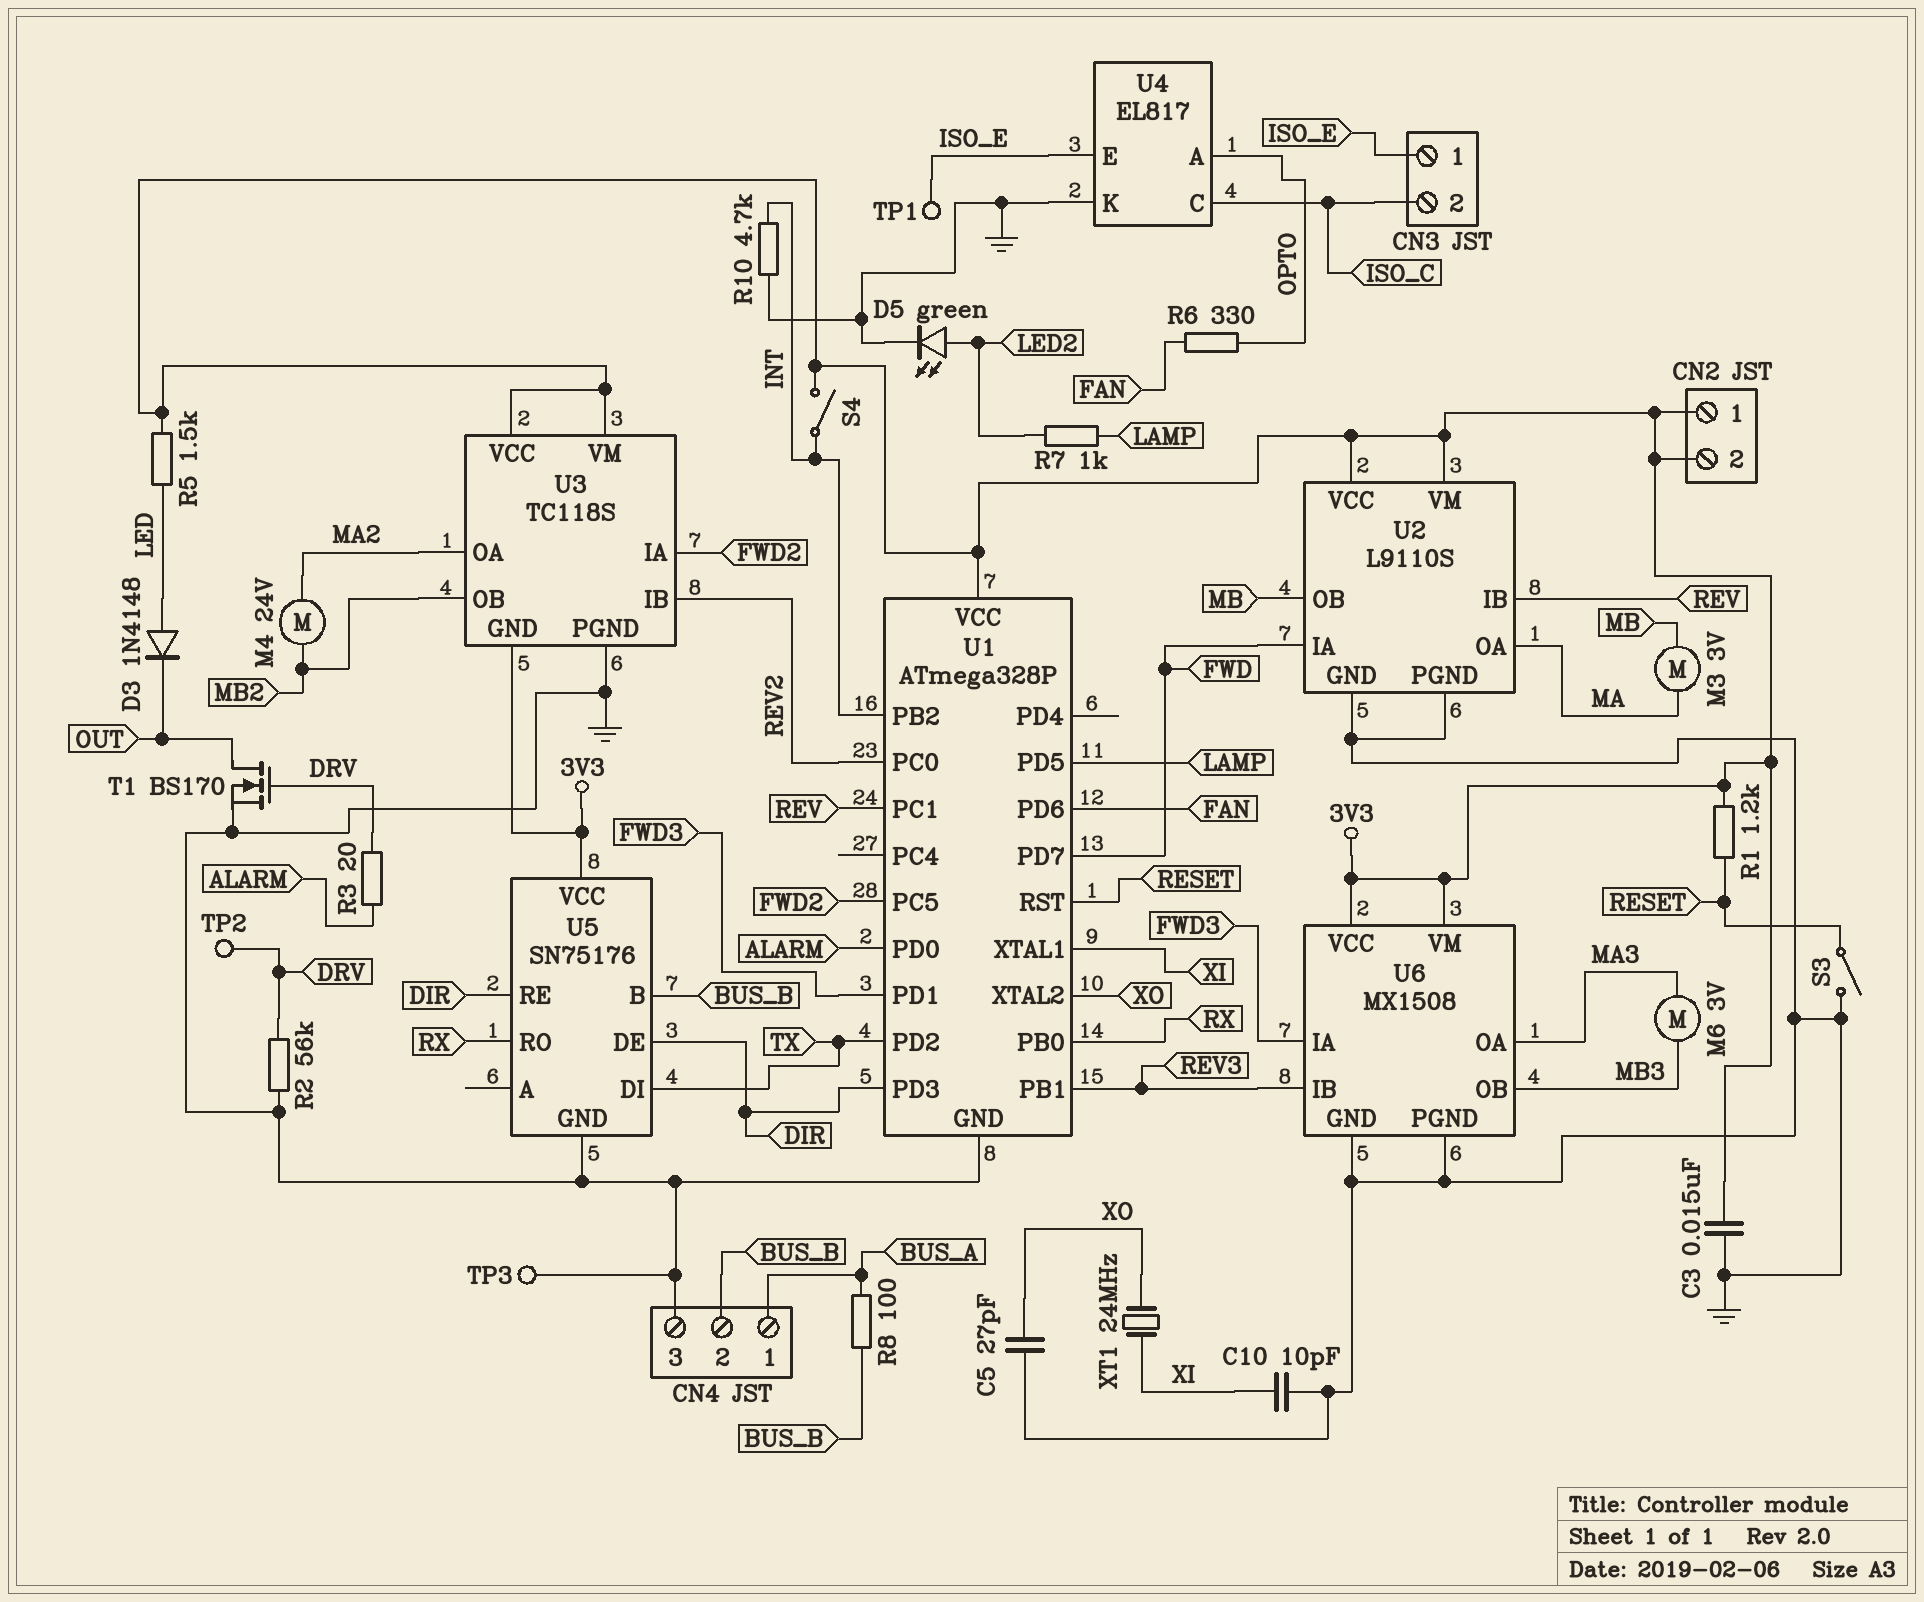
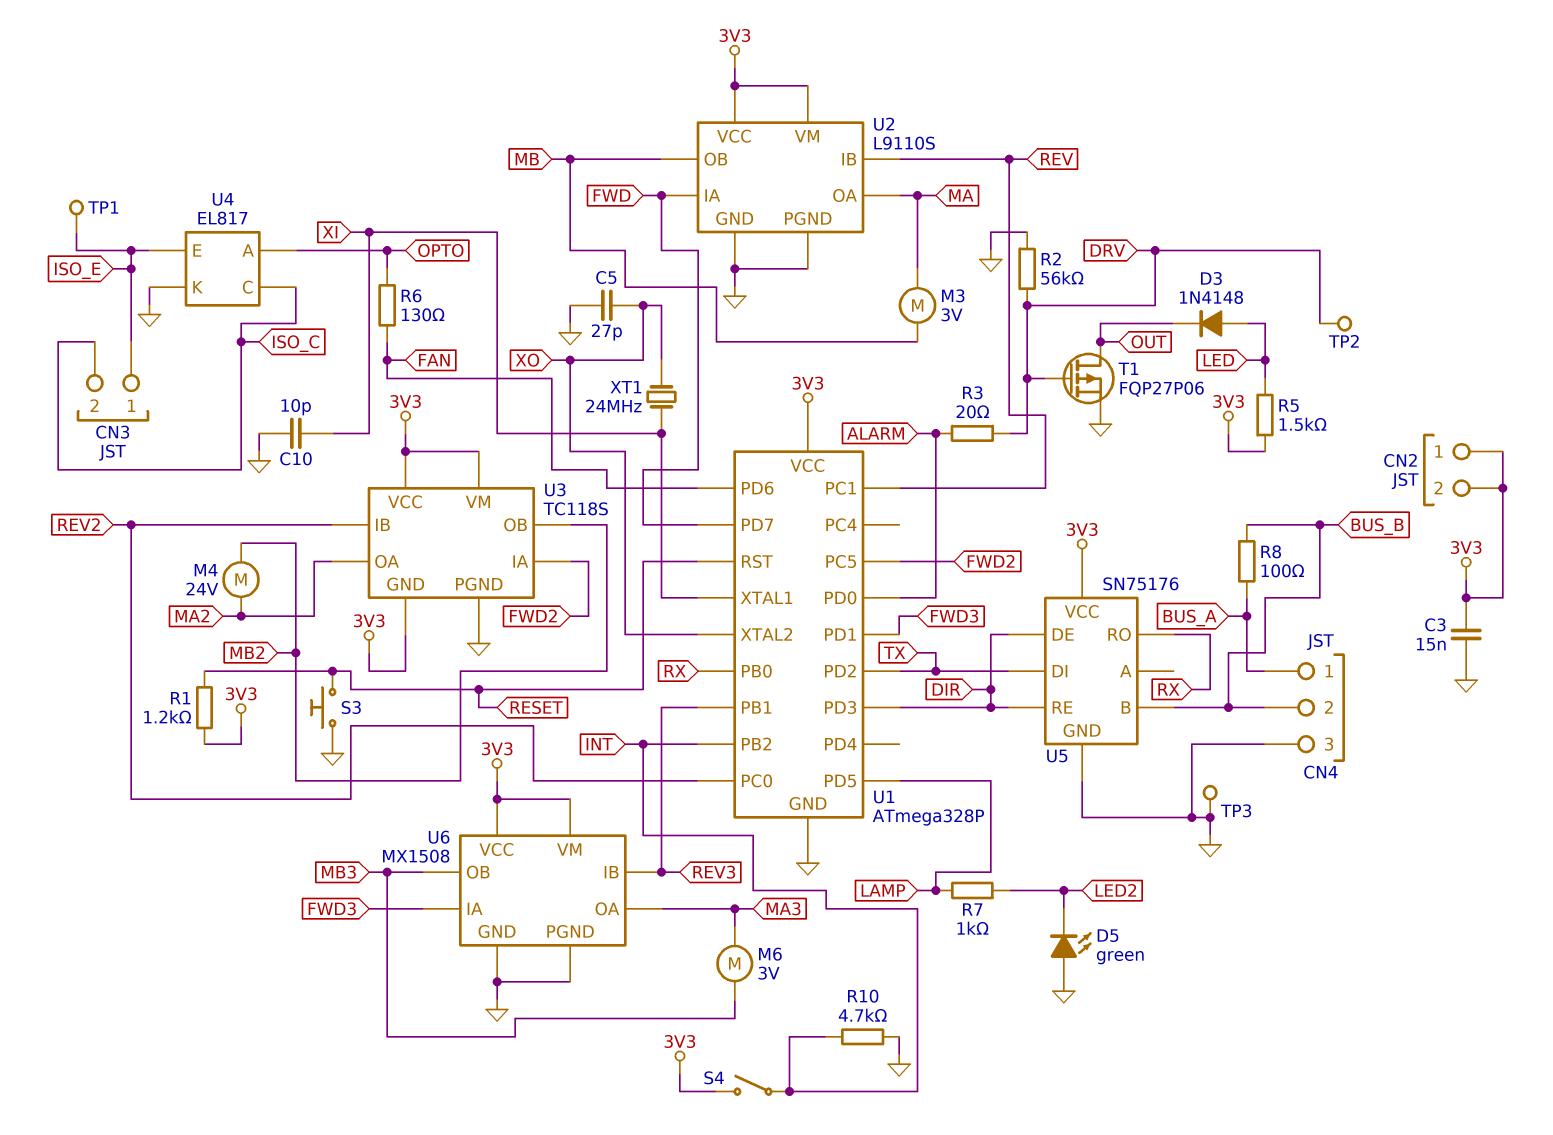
D5: LED green (A LED2, K GND) -> LED green (A GND, K LED2)
R6: 330 (FAN, OPTO) -> 130 (FAN, OPTO)
S3: switch (GND, RESET) -> button (GND, RESET)
T1: NMOS BS170 (G DRV, D OUT, S GND) -> PMOS FQP27P06 (G DRV, D OUT, S GND)

